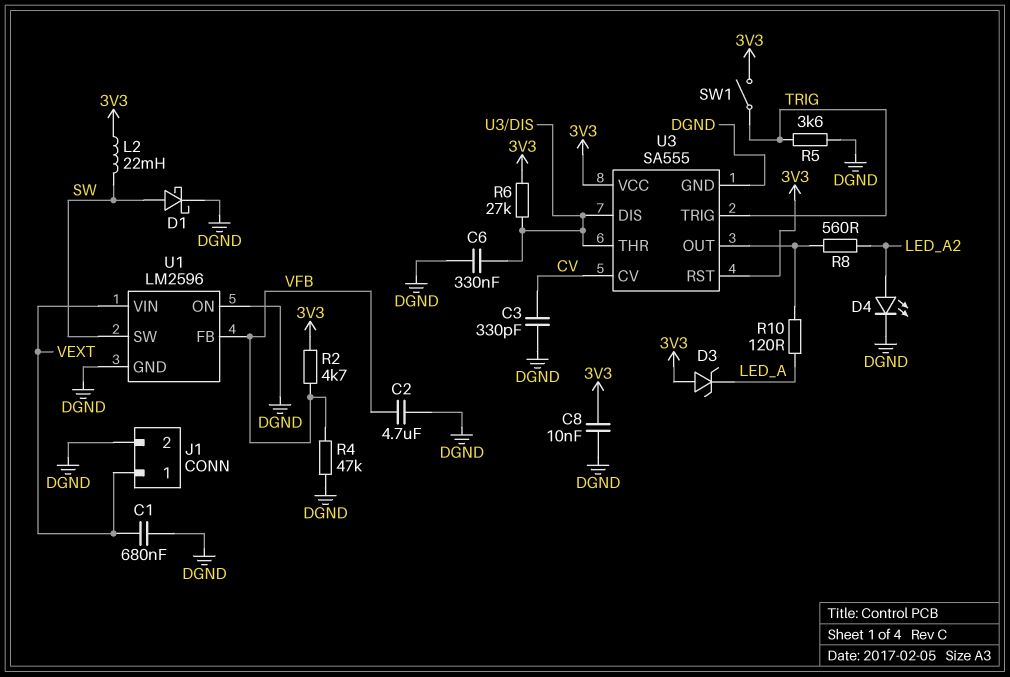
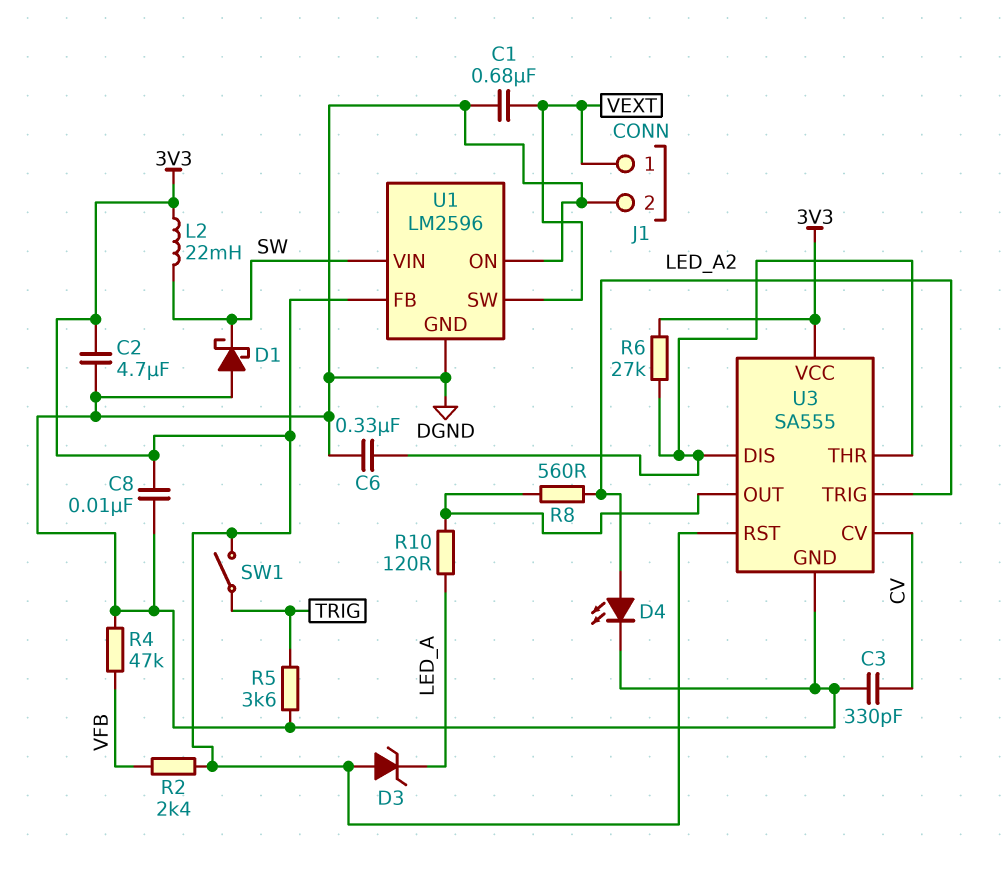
C2: 4.7uF (DGND, VFB) -> 4.7uF (3V3, DGND)
D1: schottky (A SW, K DGND) -> schottky (A DGND, K SW)
R2: 4.7k (3V3, VFB) -> 2.4k (3V3, VFB)
U1 pin FB: VFB -> 3V3
U1 pin SW: SW -> VEXT
U1 pin VIN: VEXT -> SW
U3 pin TRIG: TRIG -> LED_A2

